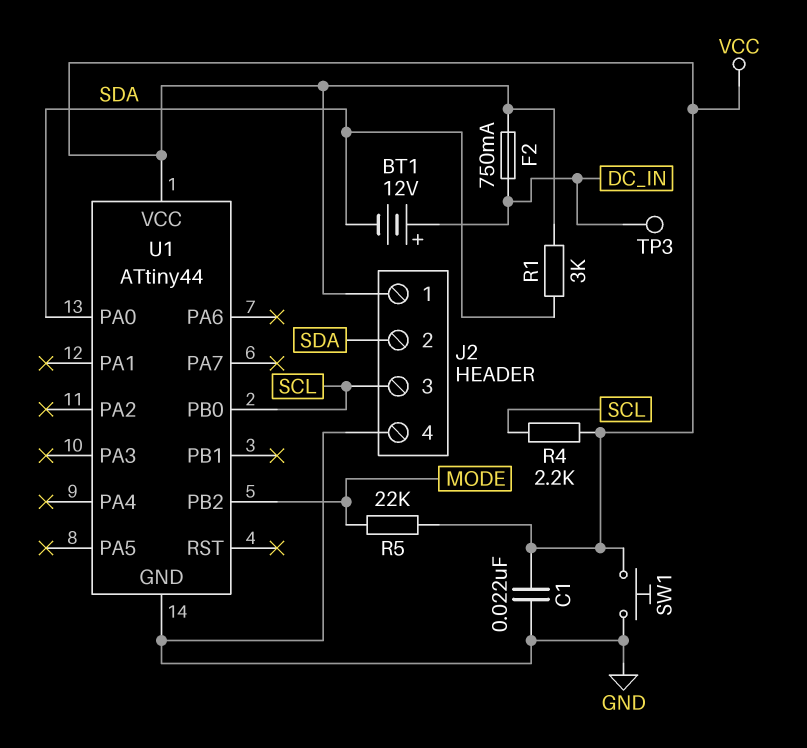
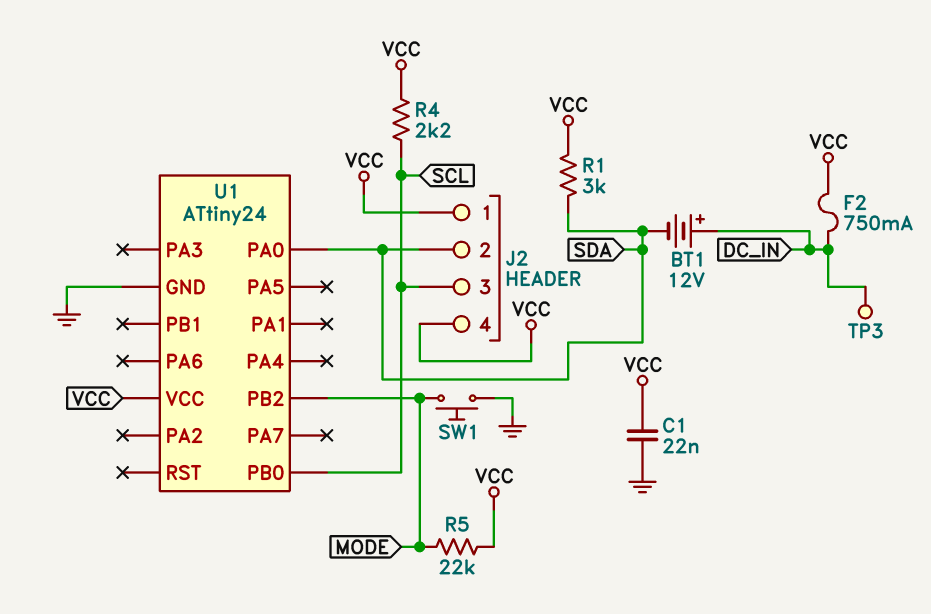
J2 pin 4: GND -> VCC
SW1: button (GND, VCC) -> button (GND, MODE)
U1: ATtiny44 -> ATtiny24

